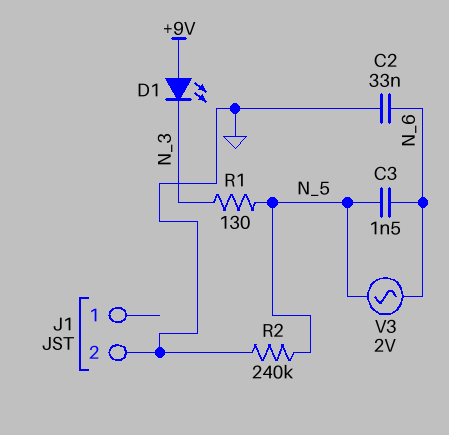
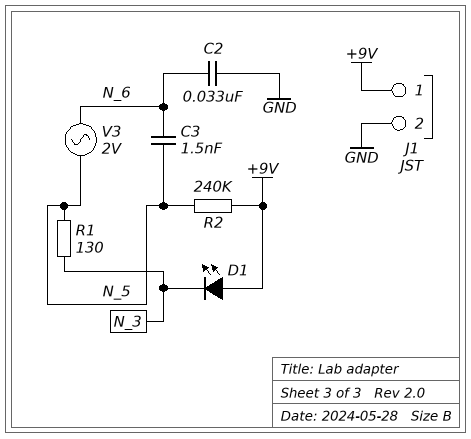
J1 pin 1: none -> +9V
R2: 240k (GND, N_5) -> 240k (+9V, N_5)

